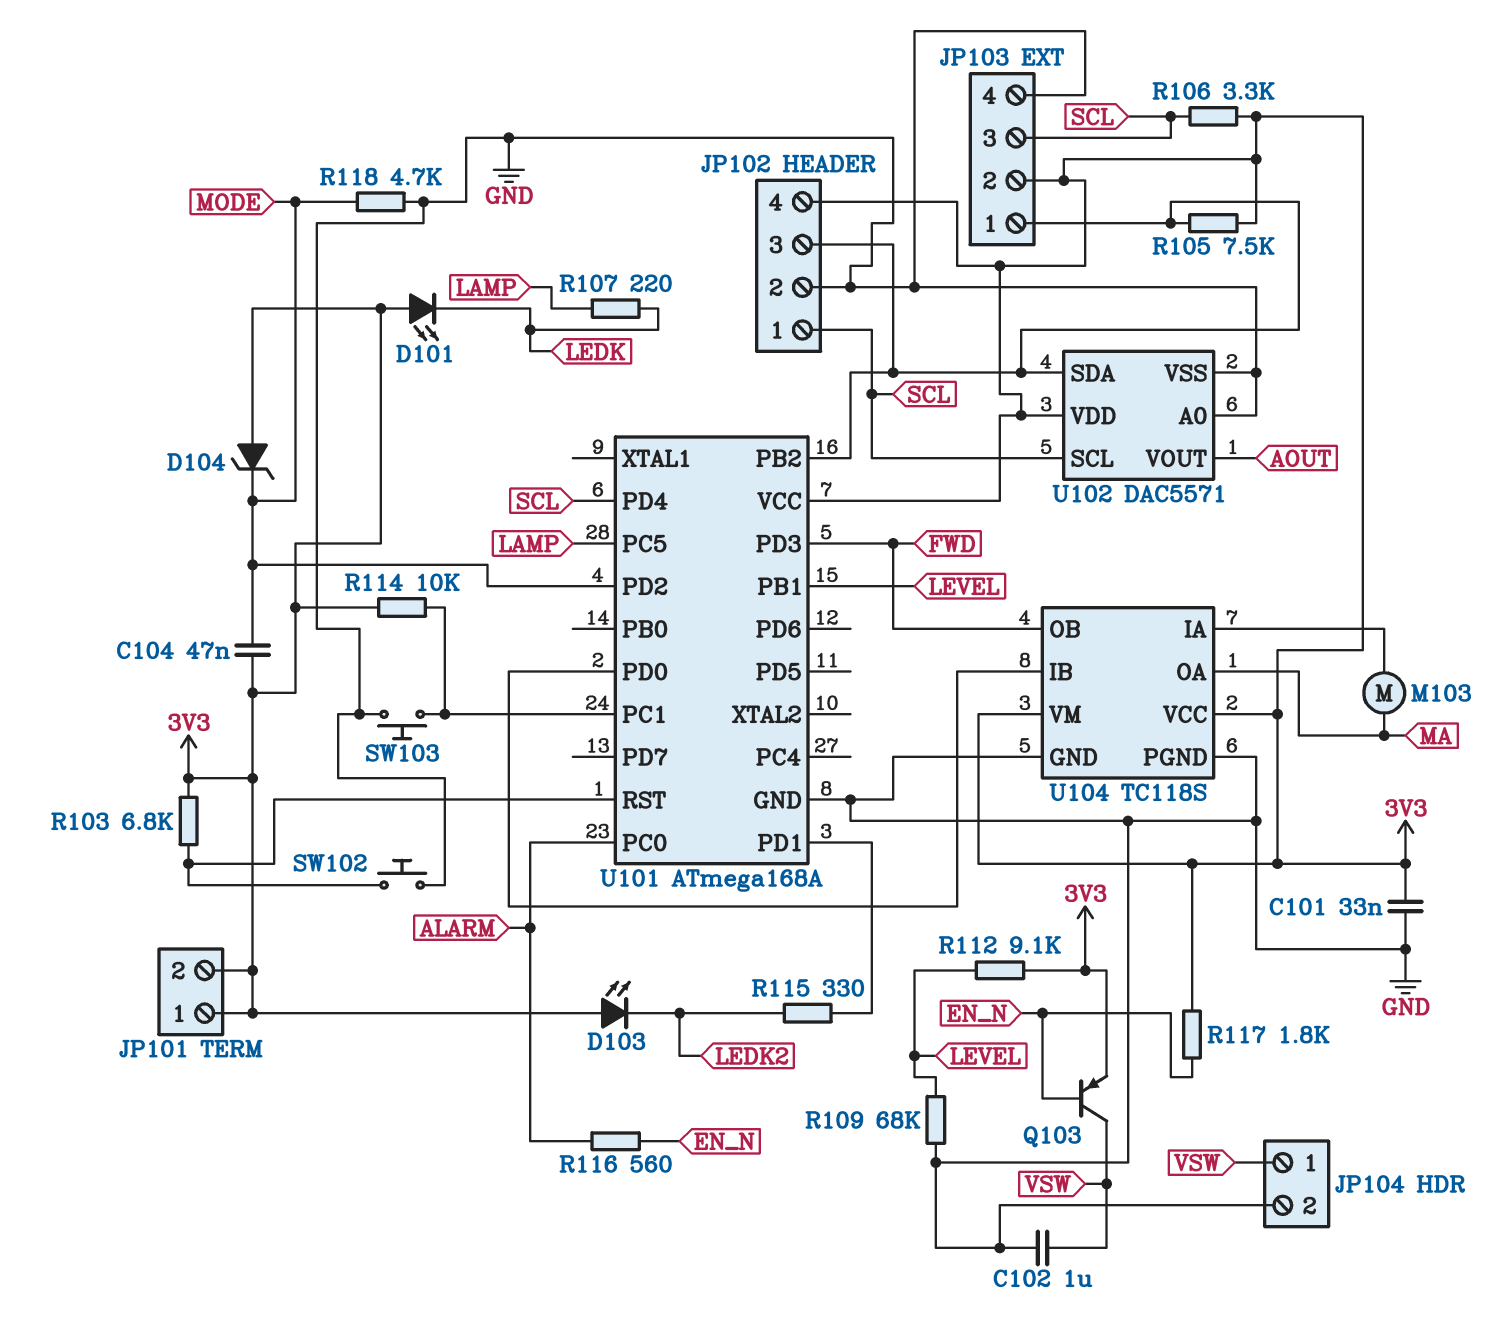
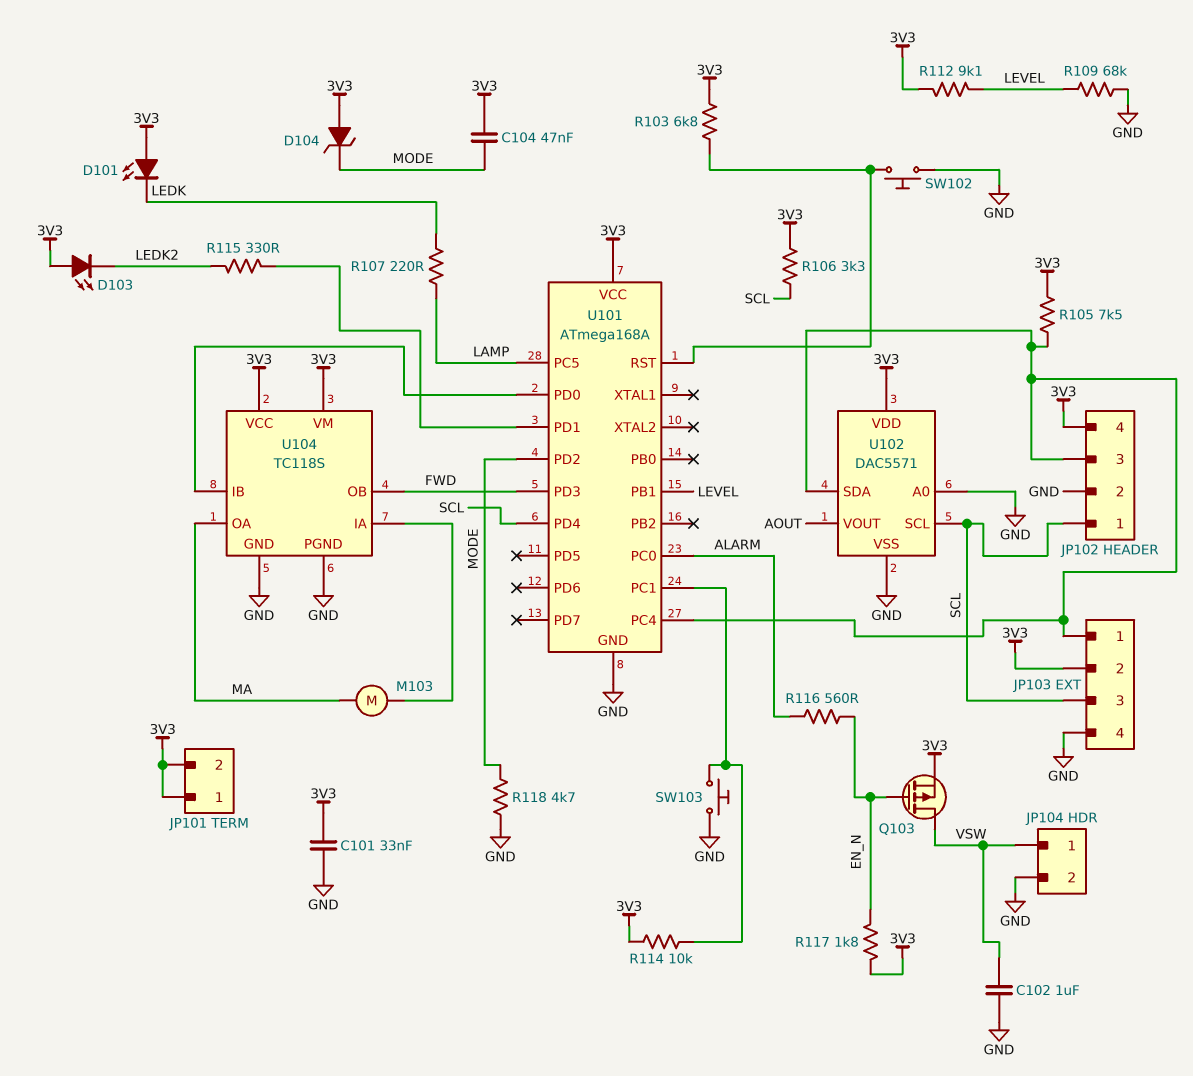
Q103: PNP (B EN_N, C VSW, E 3V3) -> PMOS (G EN_N, D VSW, S 3V3)
U101 pin PB2: JP102/3 -> none
U101 pin PC4: none -> JP102/3

